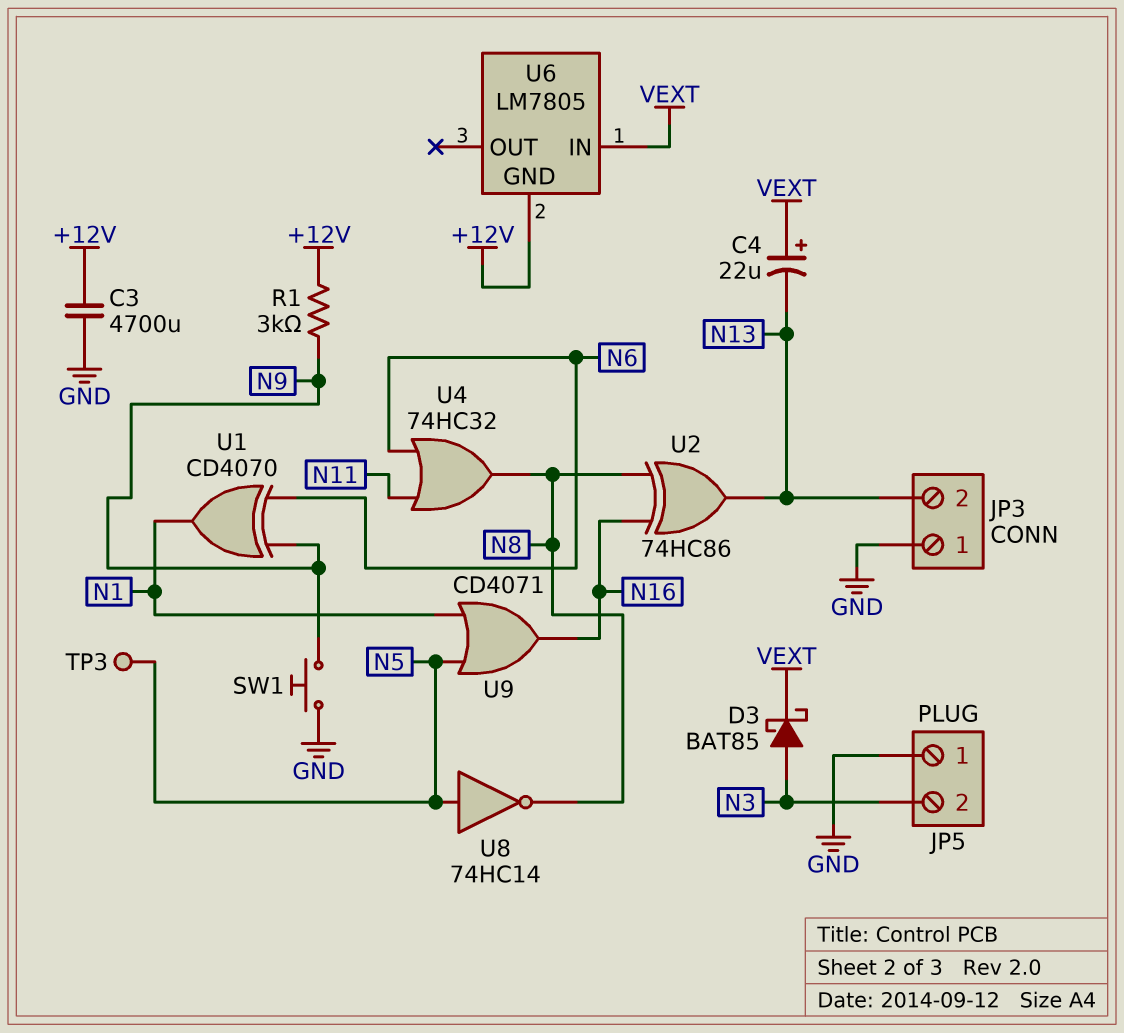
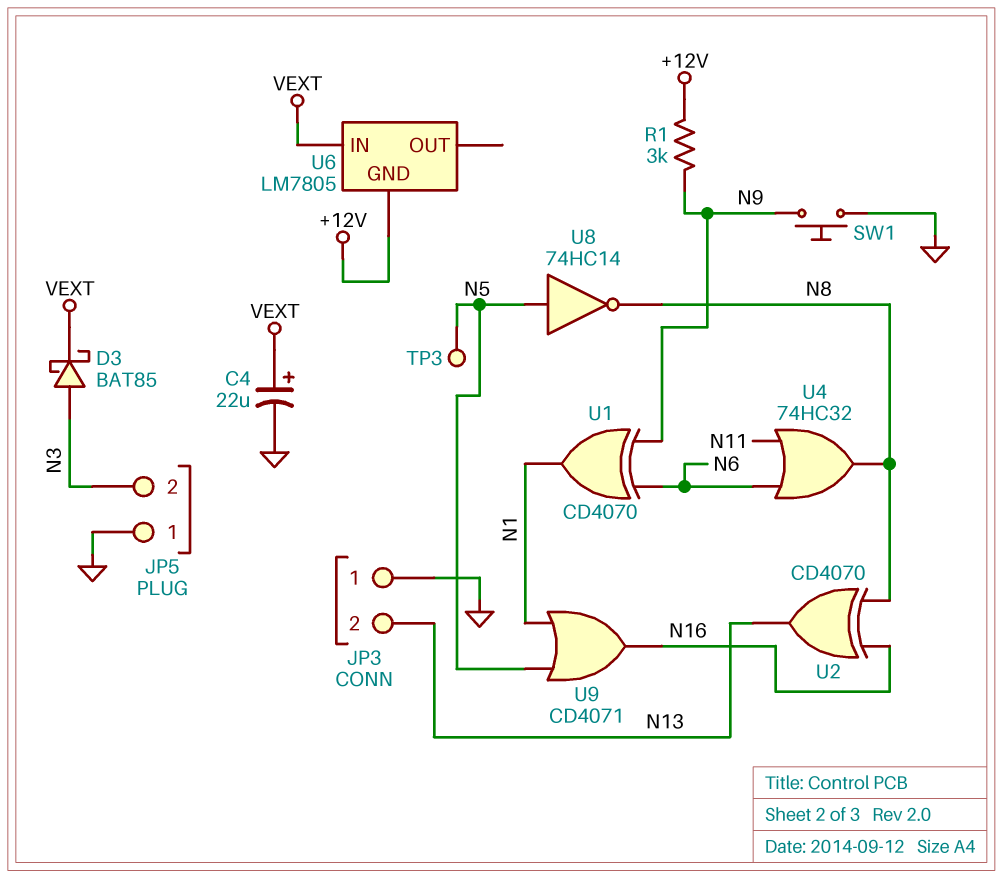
C3: 4700uF (+12V, GND) -> none
C4: 22uF (plus VEXT, minus N13) -> 22uF (plus VEXT, minus GND)
U2: XOR 74HC86 (in N8, in N16, out N13) -> XOR CD4070 (in N8, in N16, out N13)

